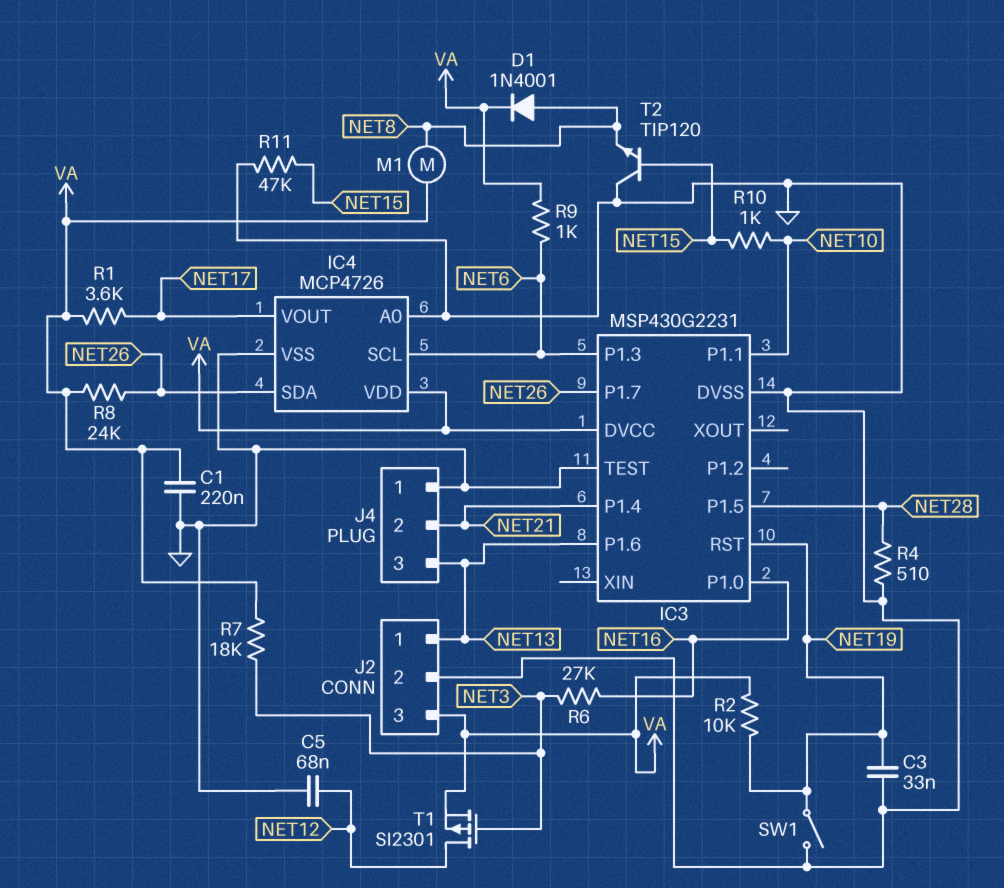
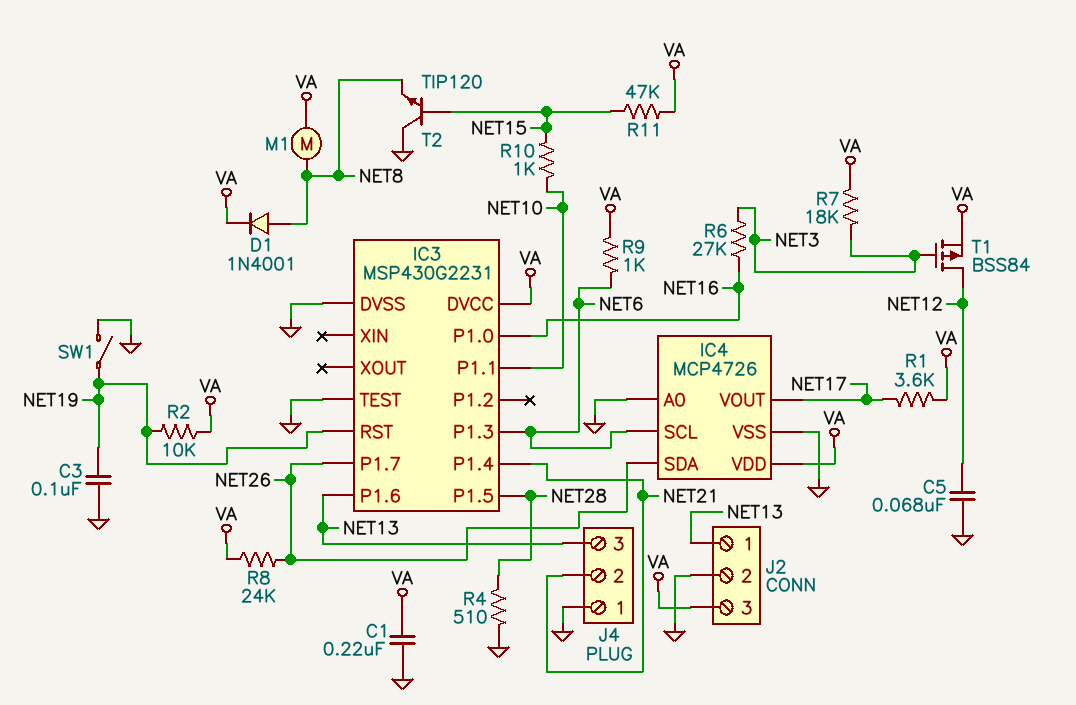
C3: 33nF (GND, NET19) -> 100nF (GND, NET19)
R11: 47k (GND, NET15) -> 47k (NET15, VA)
T1: PMOS SI2301 (G NET3, D NET12, S VA) -> PMOS BSS84 (G NET3, D NET12, S VA)

